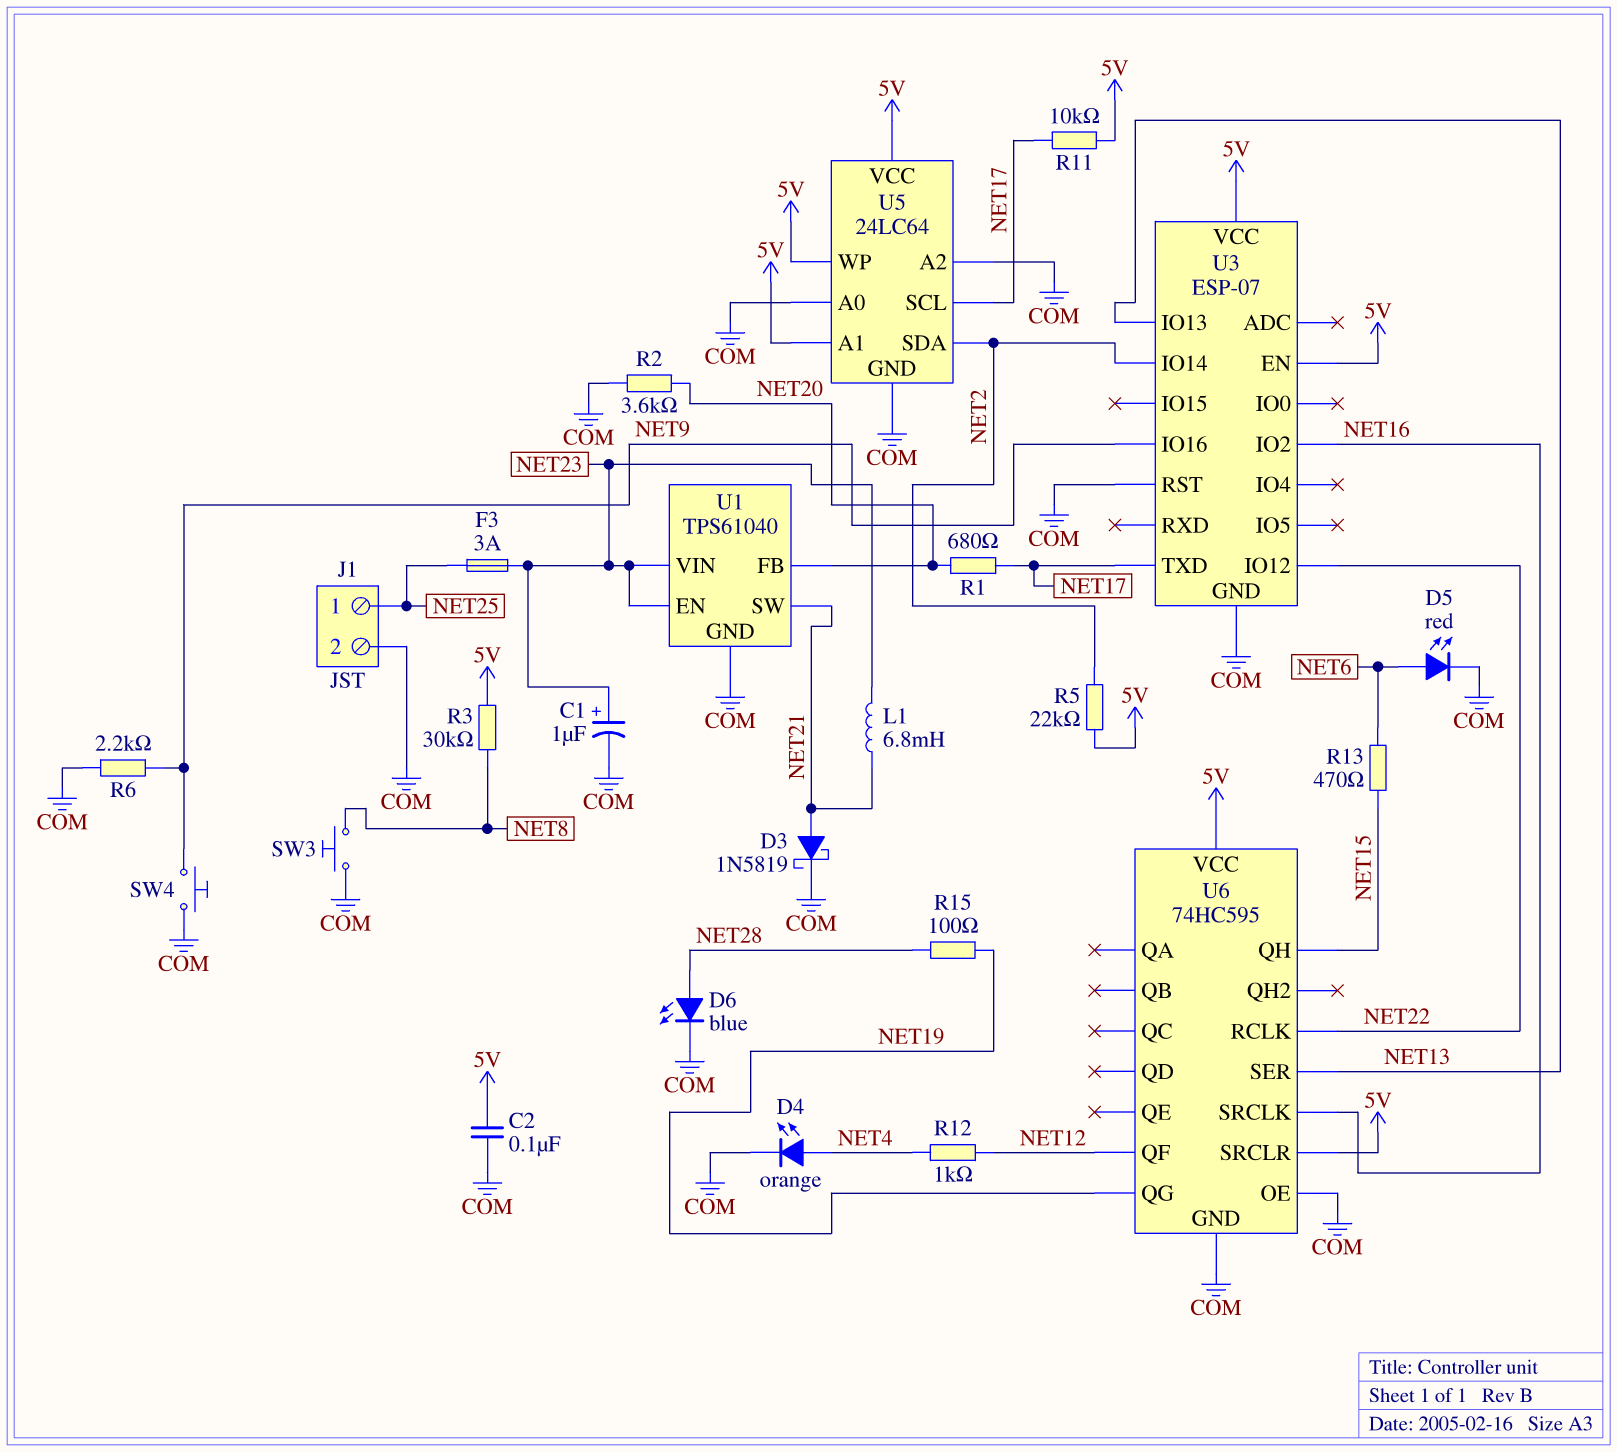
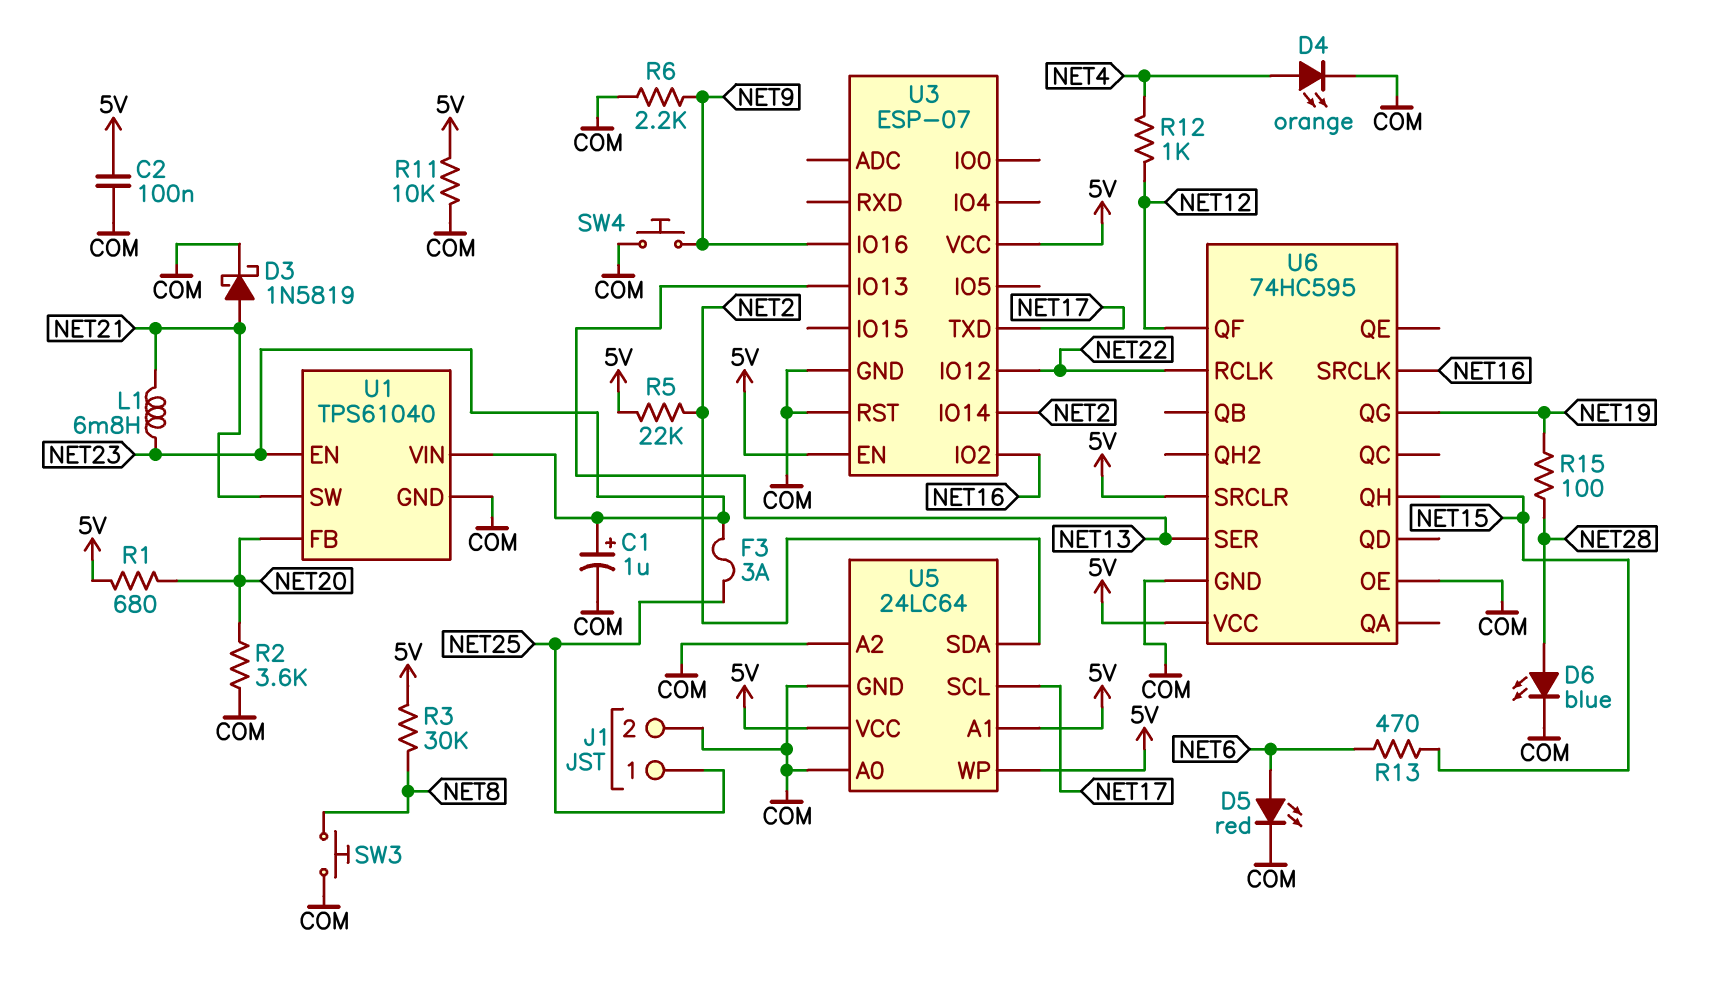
R1: 680 (NET17, NET20) -> 680 (5V, NET20)
R11: 10k (5V, NET17) -> 10k (5V, COM)

